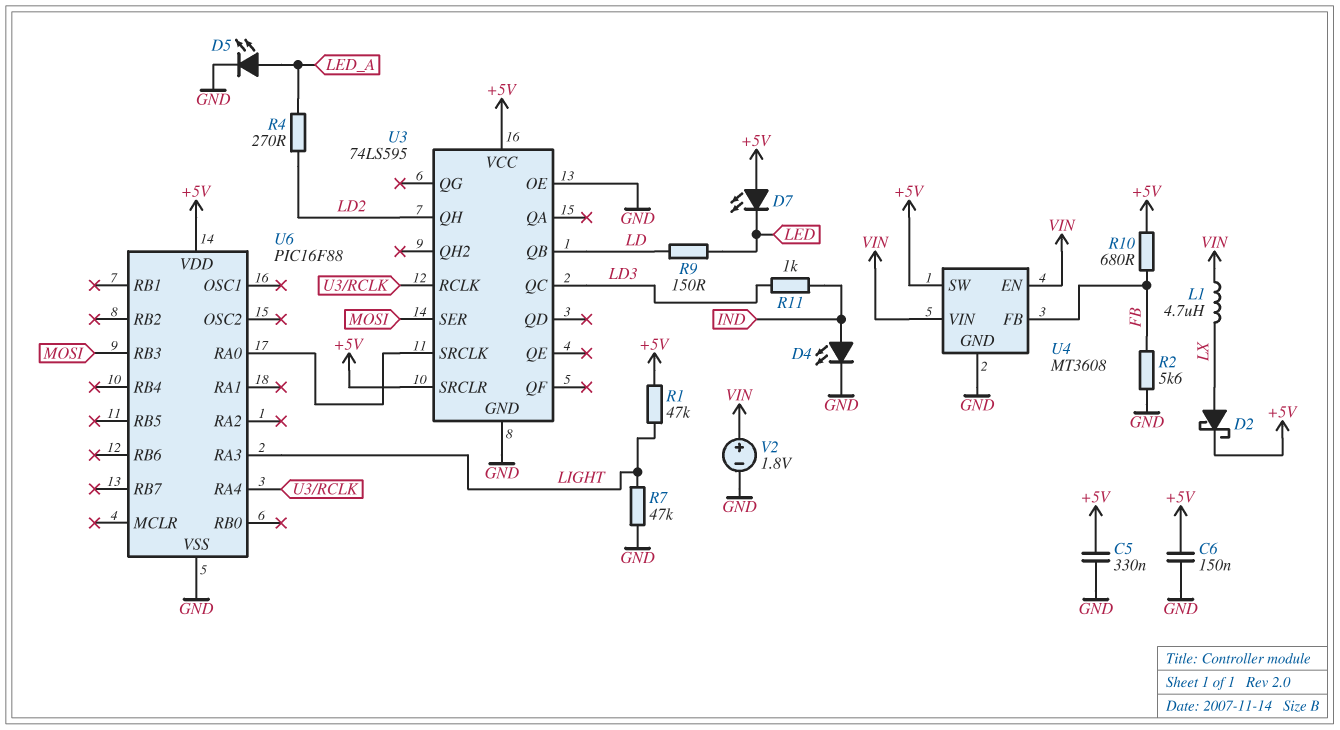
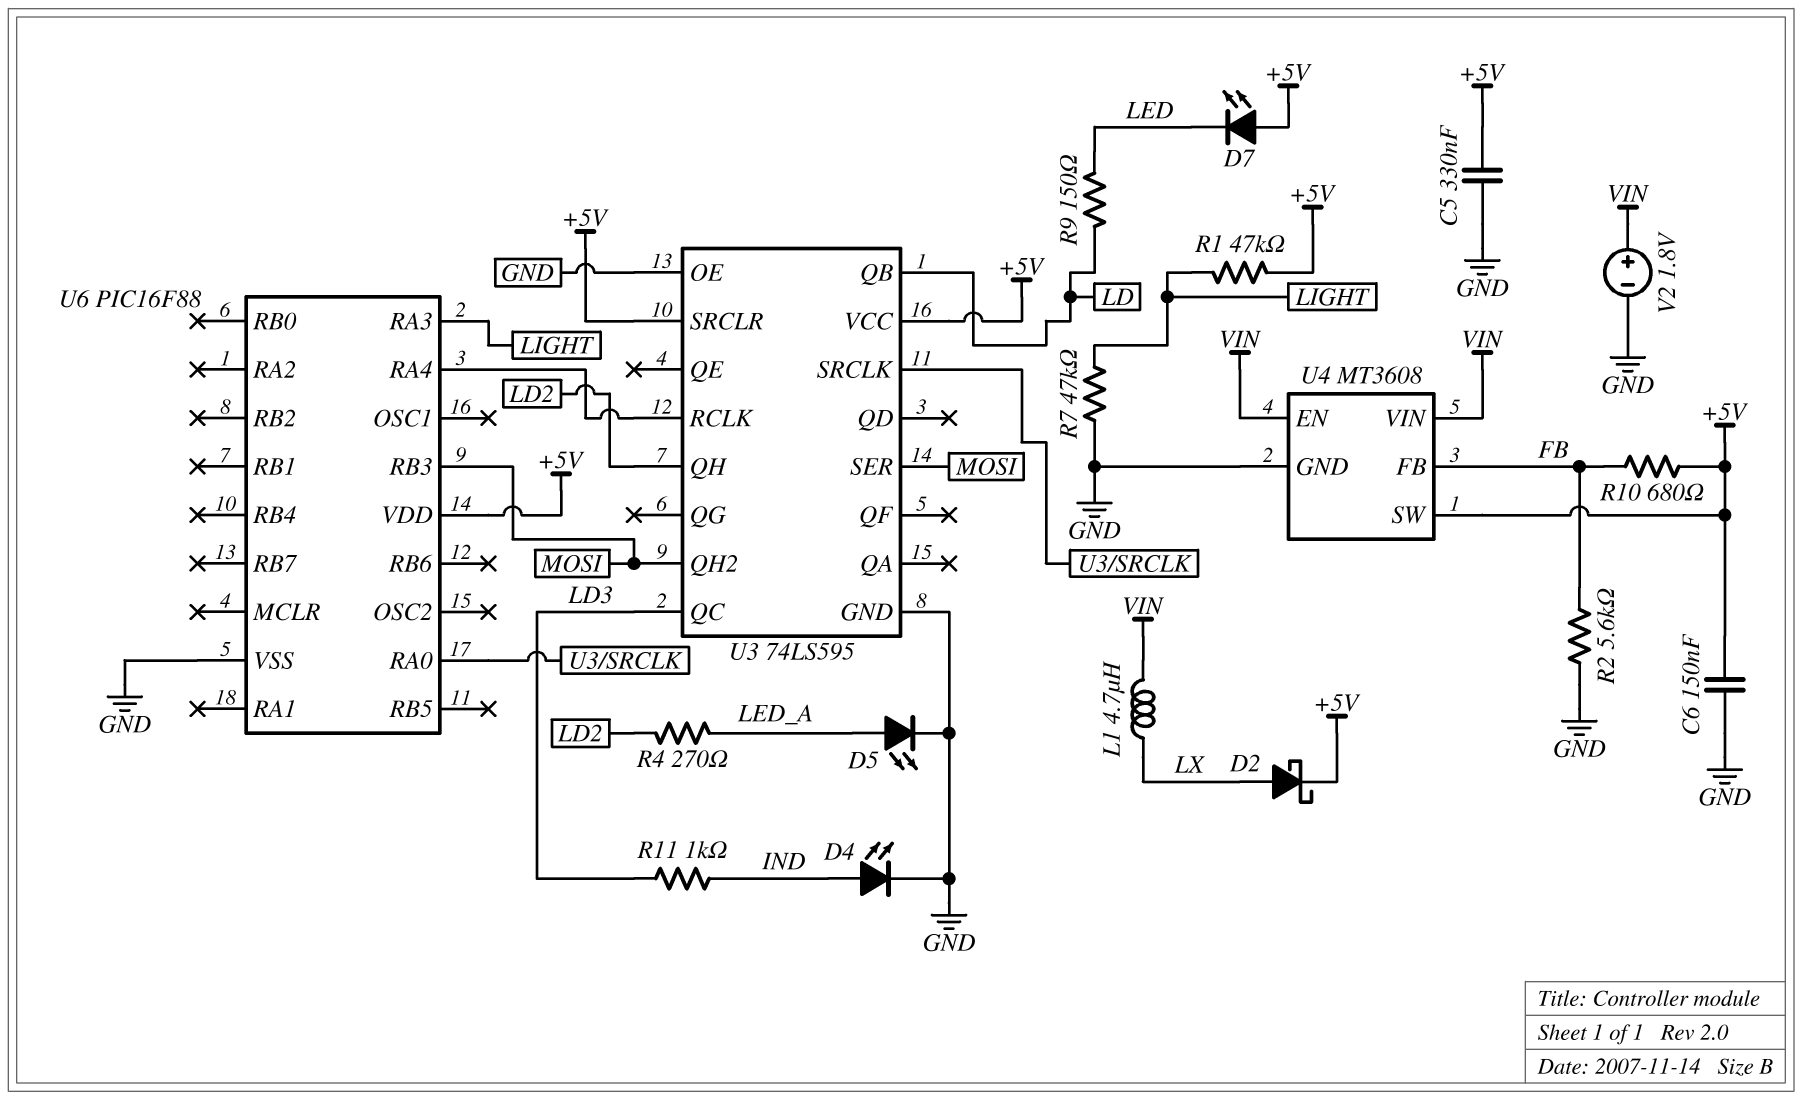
U3 pin QH2: none -> MOSI

